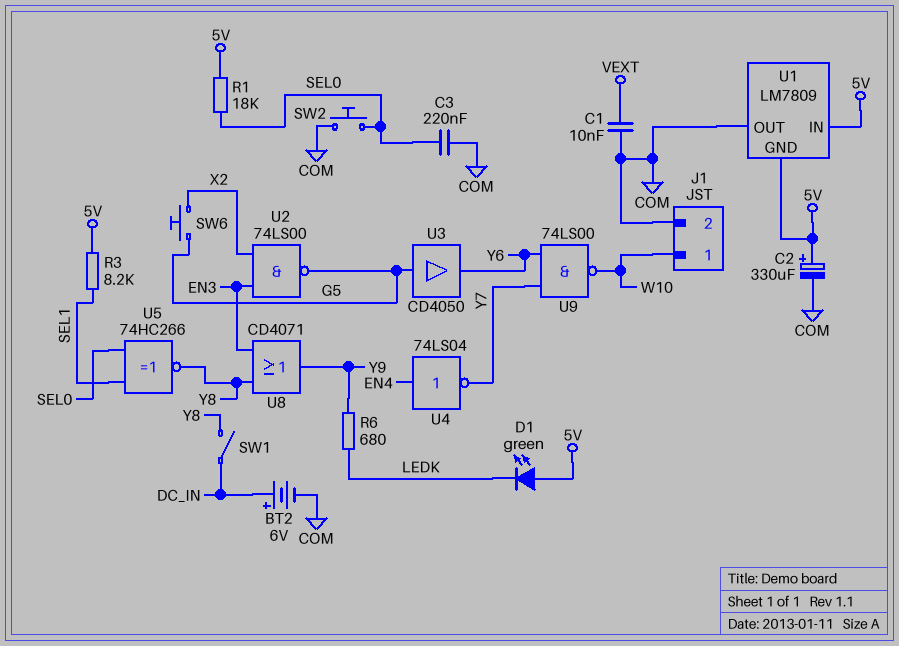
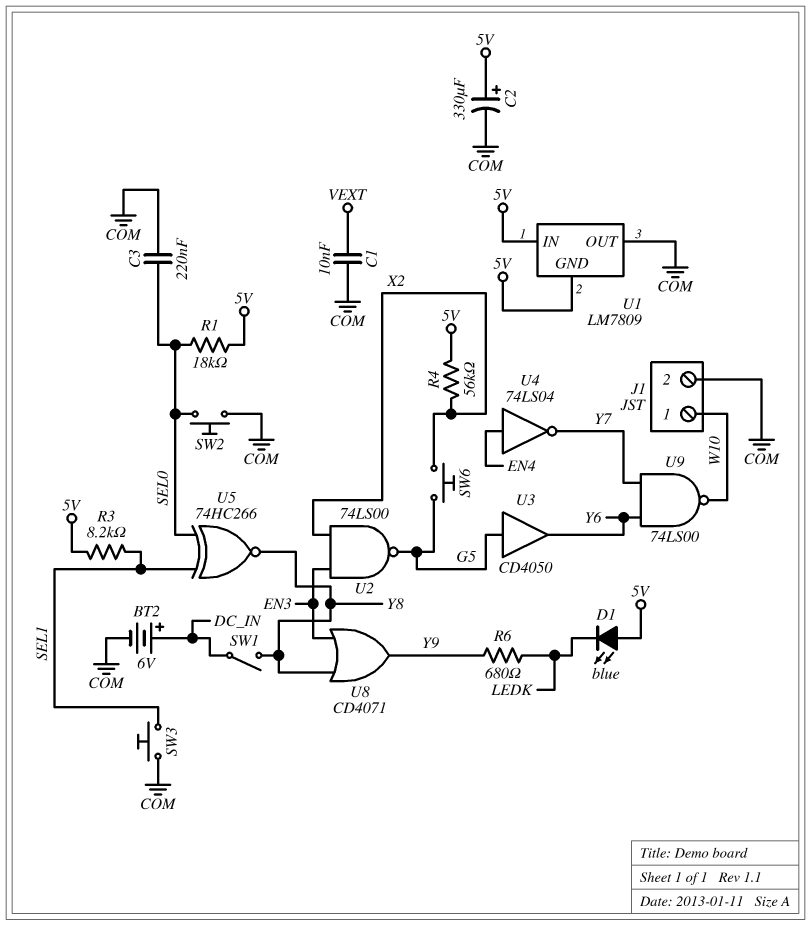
D1: LED green (A 5V, K LEDK) -> LED blue (A 5V, K LEDK)
R4: none -> 56k (5V, X2)
SW3: none -> button (COM, SEL1)

